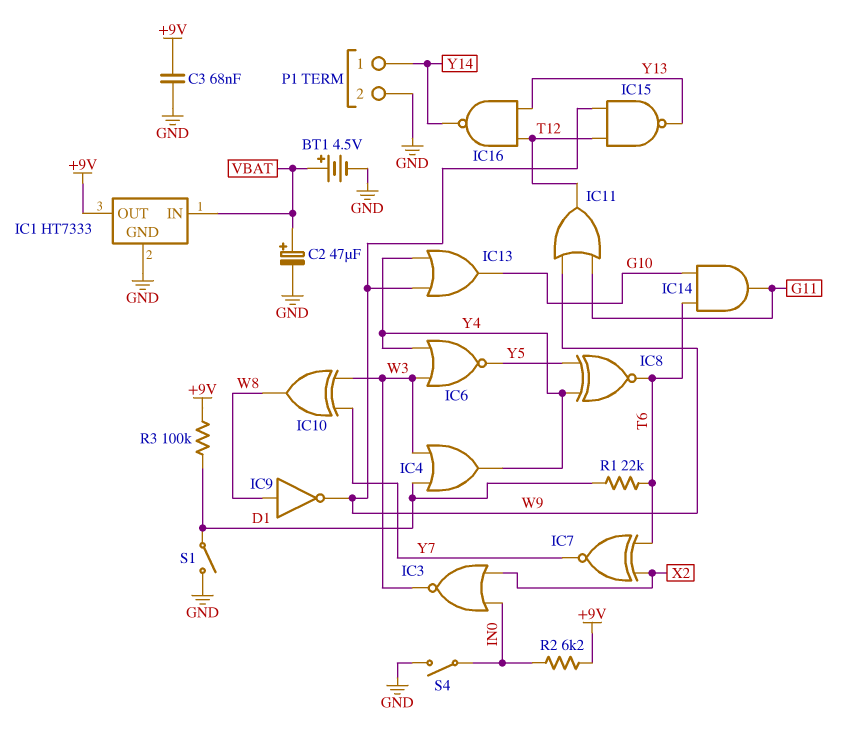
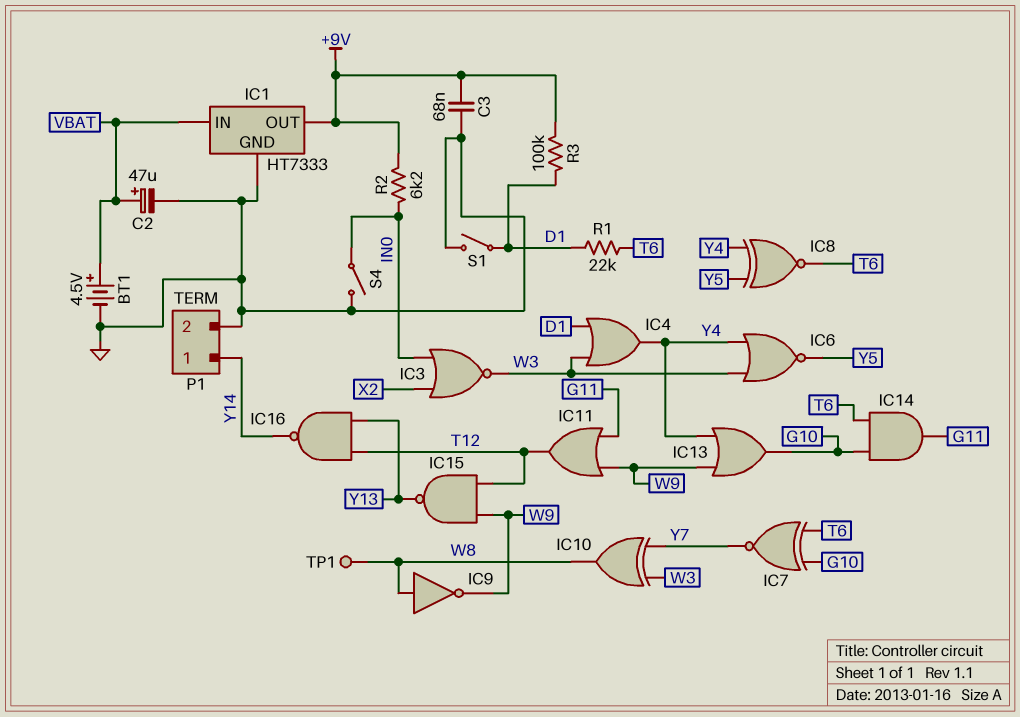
IC7: XNOR (in T6, in X2, out Y7) -> XNOR (in G10, in T6, out Y7)
TP1: none -> test point (W8)

